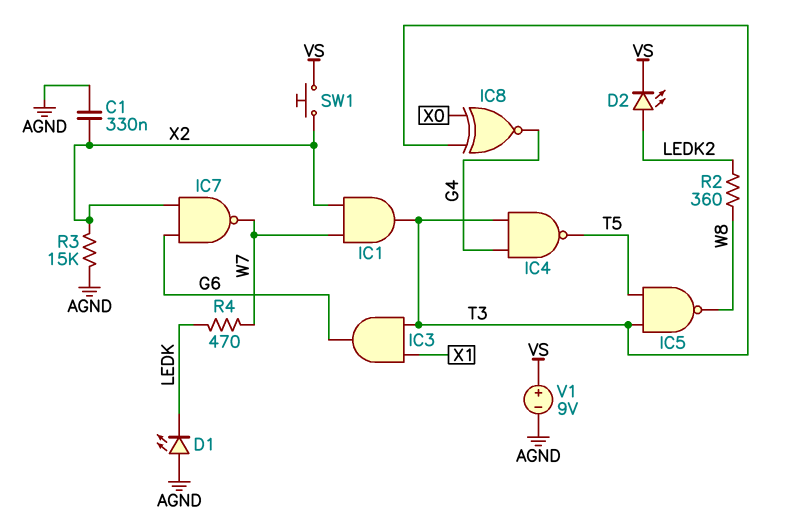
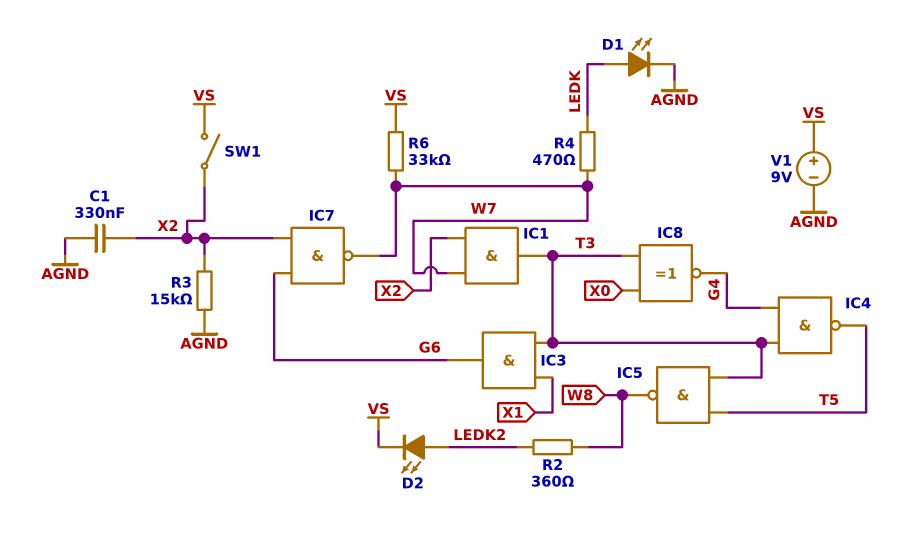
D1: LED (A AGND, K LEDK) -> LED (A LEDK, K AGND)
R6: none -> 33k (VS, W7)
SW1: button (VS, X2) -> switch (VS, X2)

